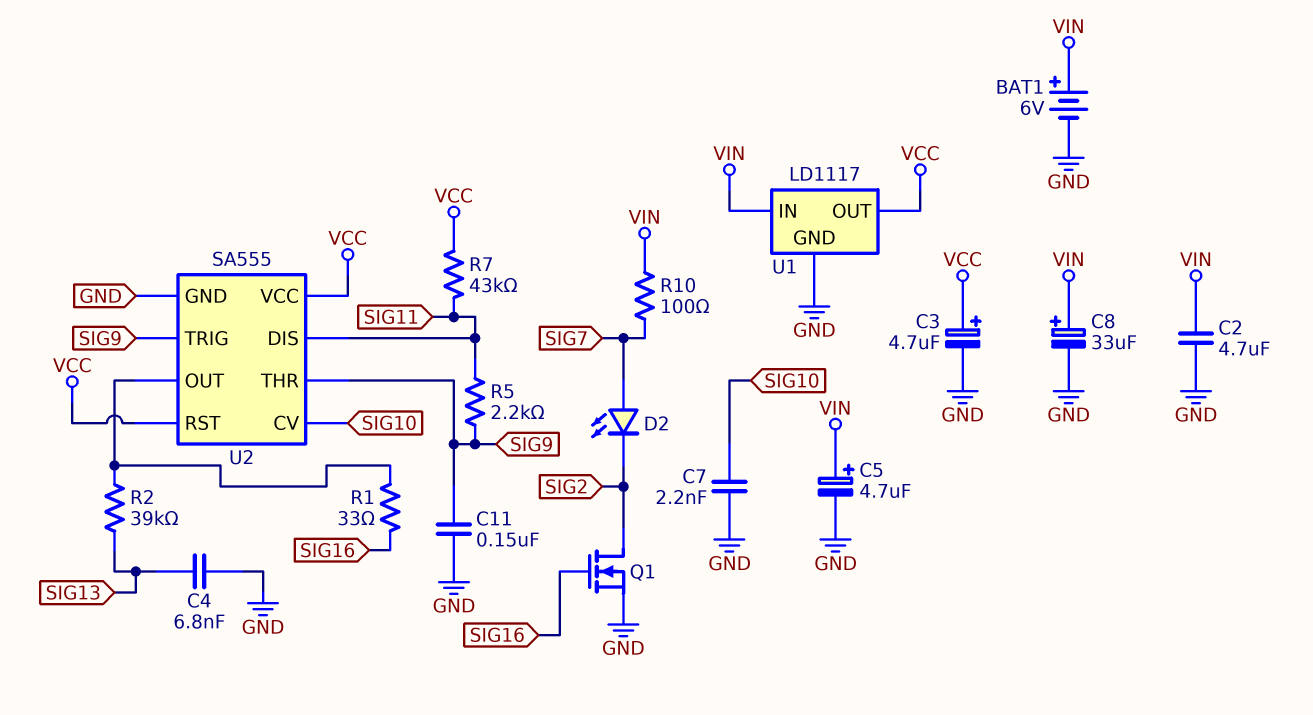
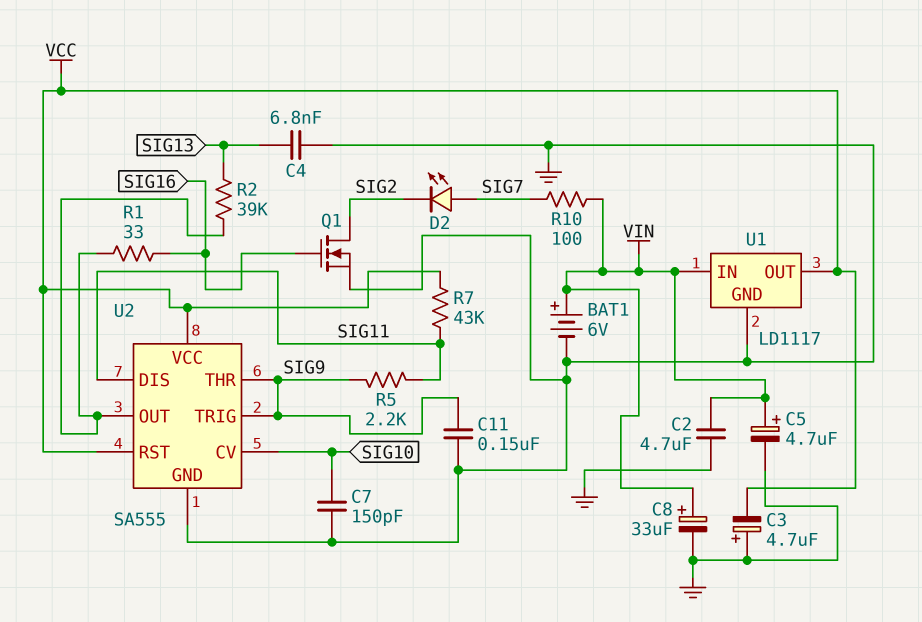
C3: 4.7uF (plus VCC, minus GND) -> 4.7uF (plus GND, minus VCC)
C7: 2.2nF (GND, SIG10) -> 150pF (GND, SIG10)

